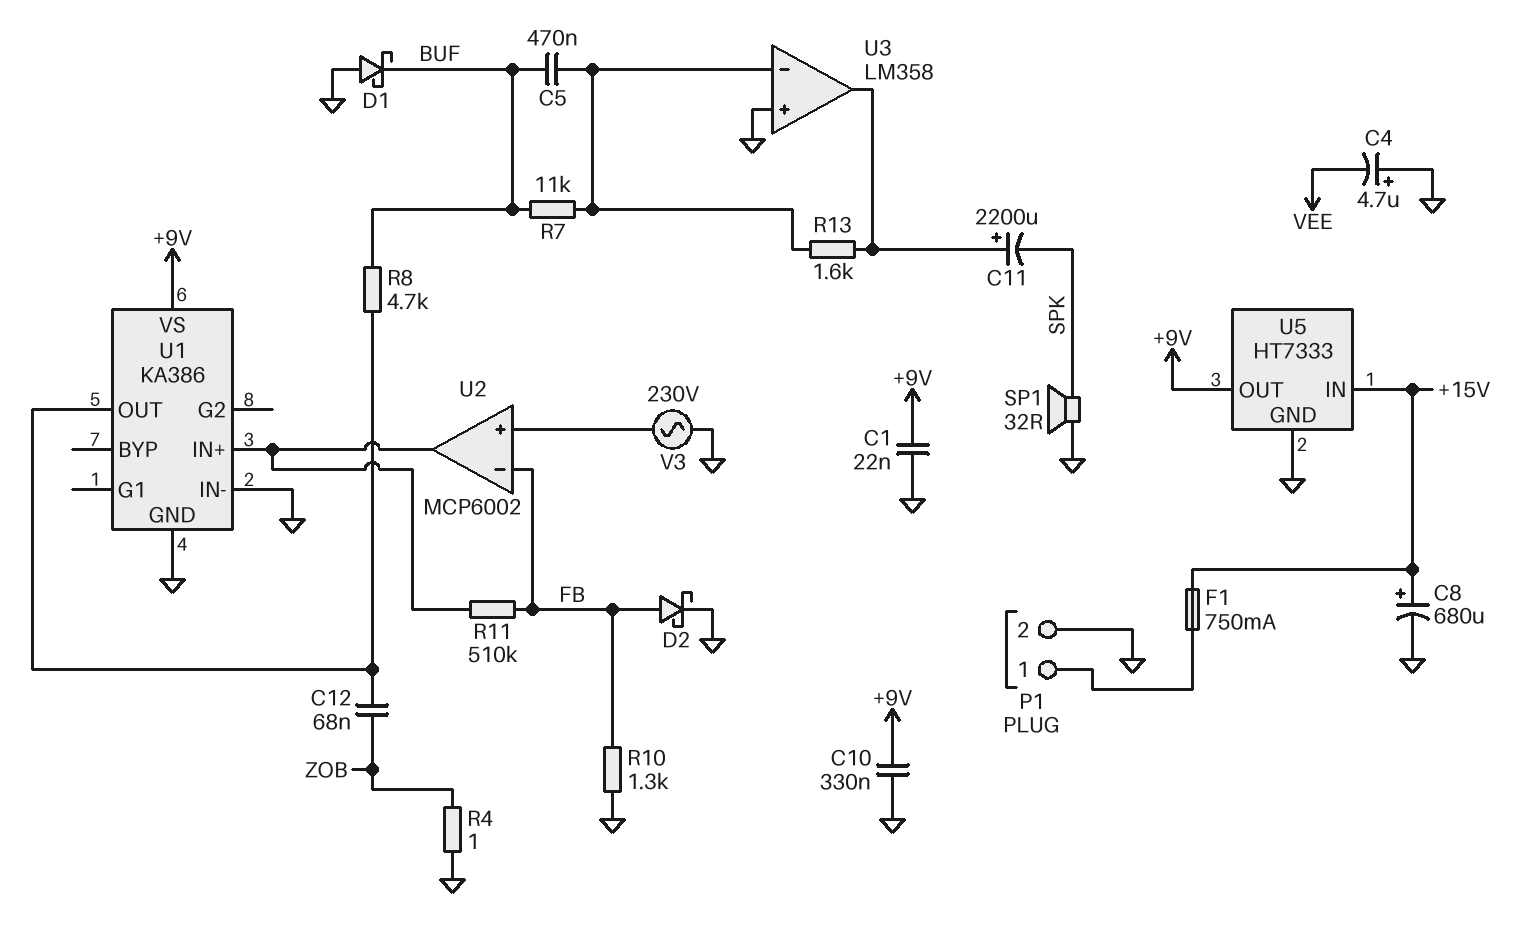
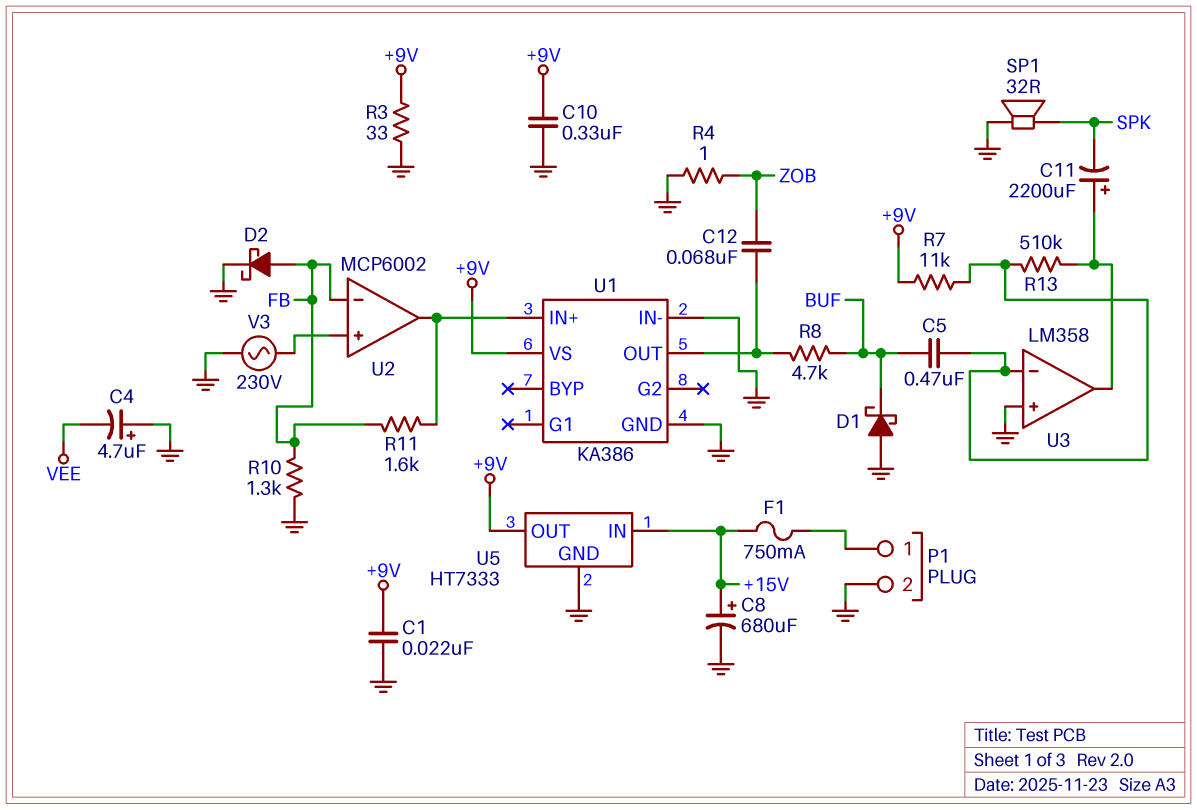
R3: none -> 33 (+9V, GND)
R7: 11k (BUF, U3/in-) -> 11k (+9V, U3/in-)
R11: 510k (FB, U1/IN+) -> 1.6k (FB, U1/IN+)
R13: 1.6k (U3/in-, U3/out) -> 510k (U3/in-, U3/out)

